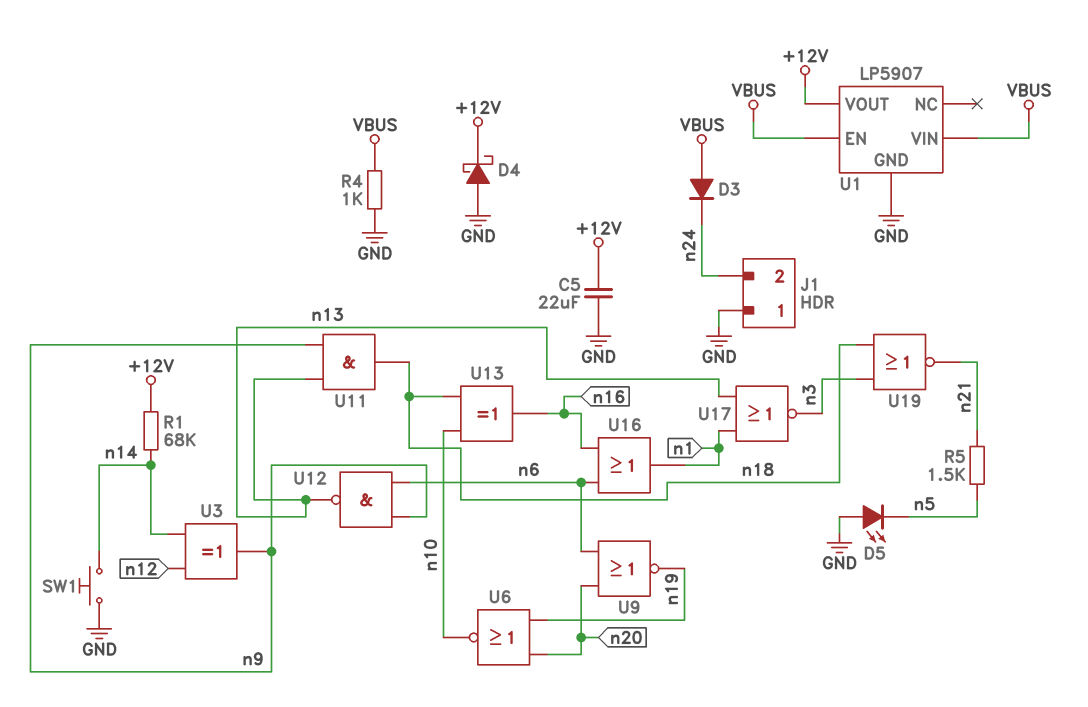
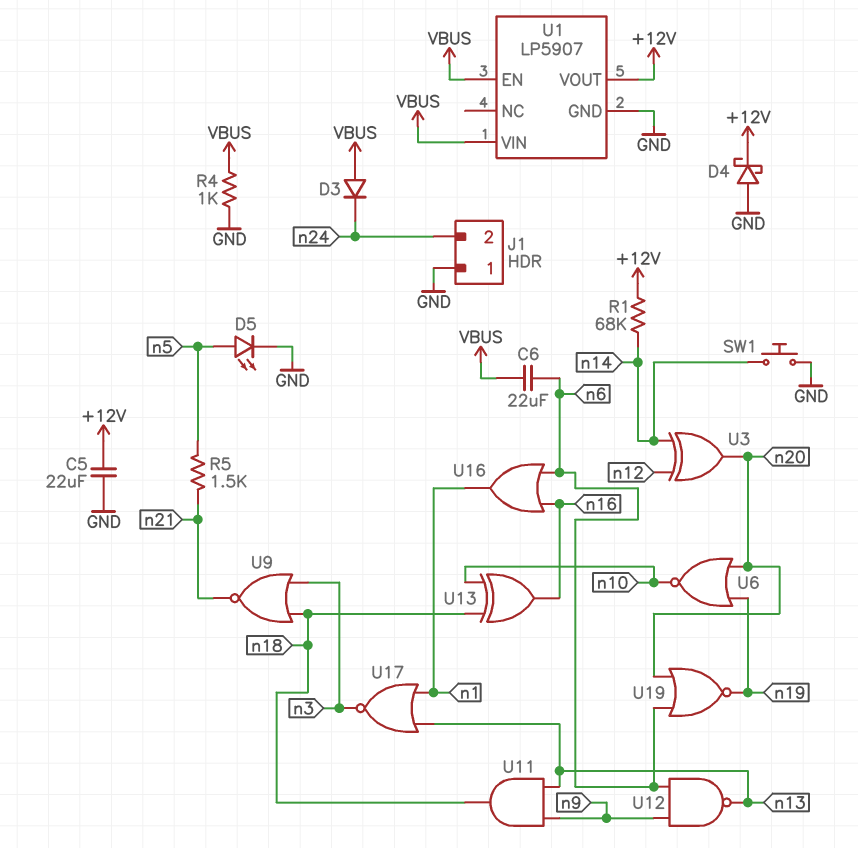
C6: none -> 22uF (VBUS, n6)
D5: LED (A GND, K n5) -> LED (A n5, K GND)
U3: XOR (in n12, in n14, out n9) -> XOR (in n12, in n14, out n20)
U9: NOR (in n6, in n20, out n19) -> NOR (in n3, in n18, out n21)
U19: NOR (in n3, in n18, out n21) -> NOR (in n6, in n20, out n19)

